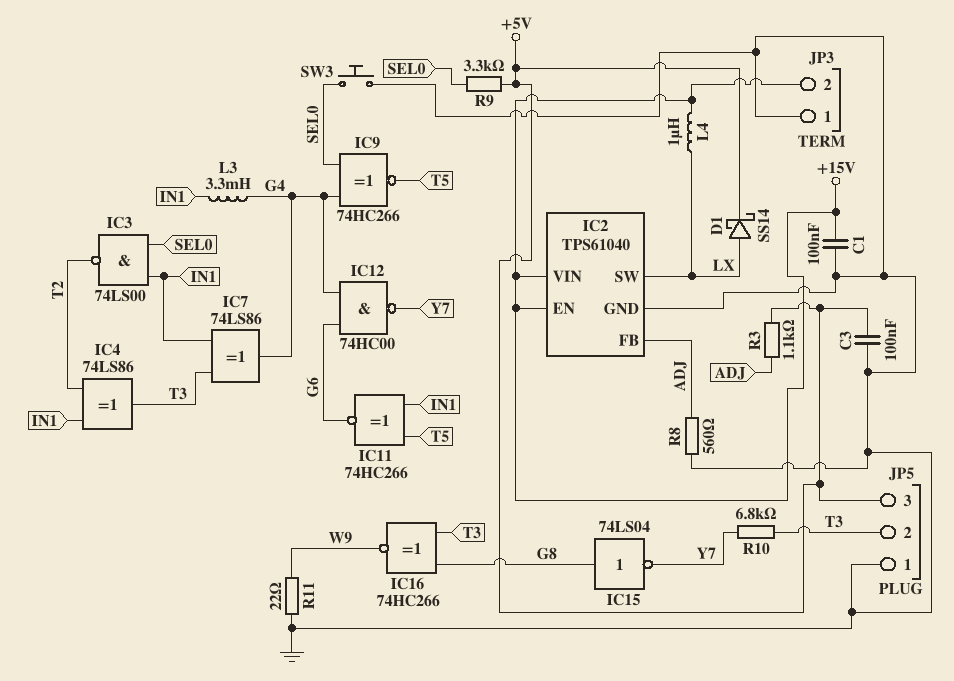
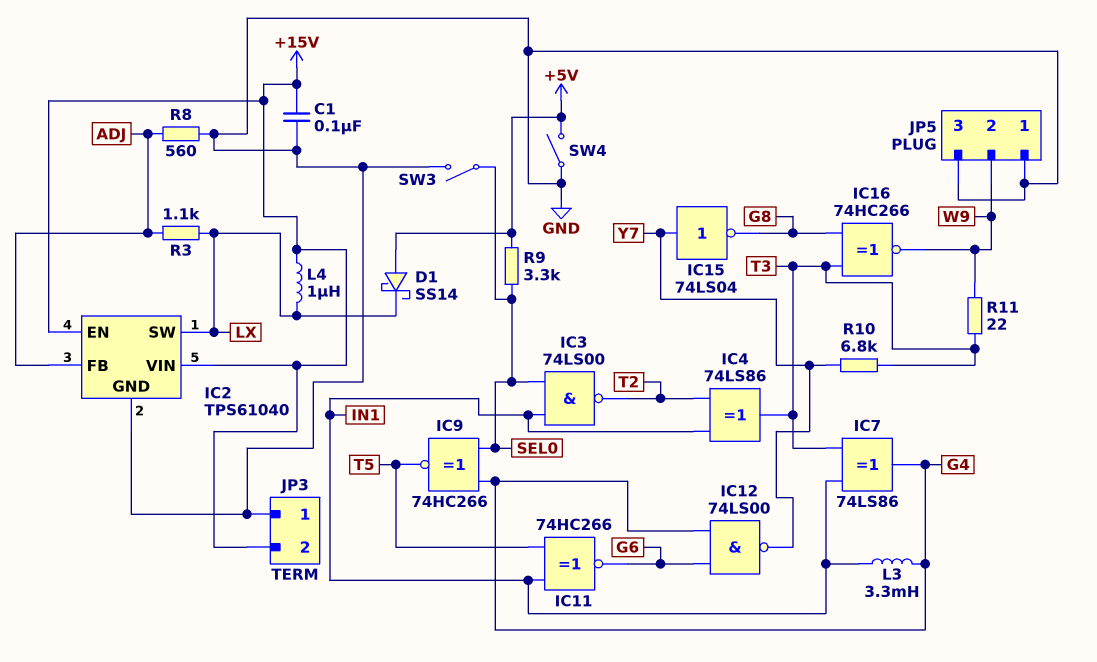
C3: 100nF (+5V, GND) -> none
D1: schottky SS14 (A LX, K +5V) -> schottky SS14 (A +5V, K LX)
IC12: NAND 74HC00 (in G4, in G6, out Y7) -> NAND 74LS00 (in G4, in G6, out Y7)
IC15: NOT 74LS04 (in G8, out Y7) -> NOT 74LS04 (in Y7, out G8)
JP5 pin 2: T3 -> W9
JP5 pin 3: +5V -> GND
R3: 1.1k (+5V, ADJ) -> 1.1k (ADJ, LX)
R11: 22 (GND, W9) -> 22 (T3, W9)
SW3: button (GND, SEL0) -> switch (GND, SEL0)
SW4: none -> switch (+5V, GND)

